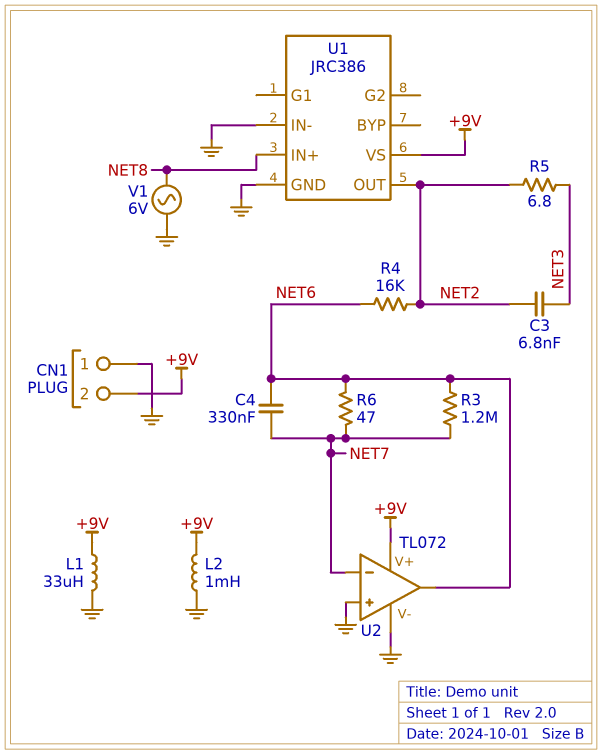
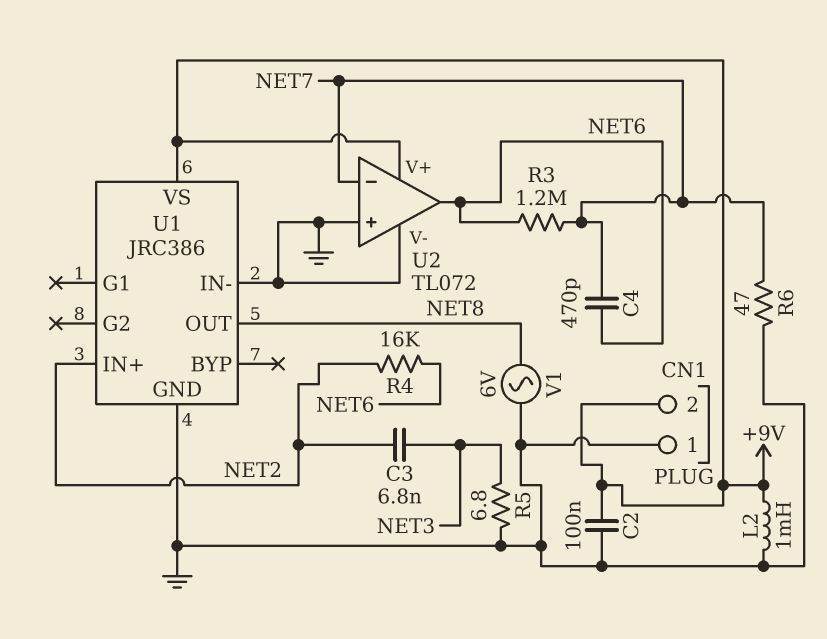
C2: none -> 100nF (+9V, GND)
C4: 330nF (NET6, NET7) -> 470pF (NET6, NET7)
L1: 33uH (+9V, GND) -> none
R5: 6.8 (NET2, NET3) -> 6.8 (GND, NET3)
R6: 47 (NET6, NET7) -> 47 (GND, NET7)
U1 pin IN+: NET8 -> NET2
U1 pin OUT: NET2 -> NET8

